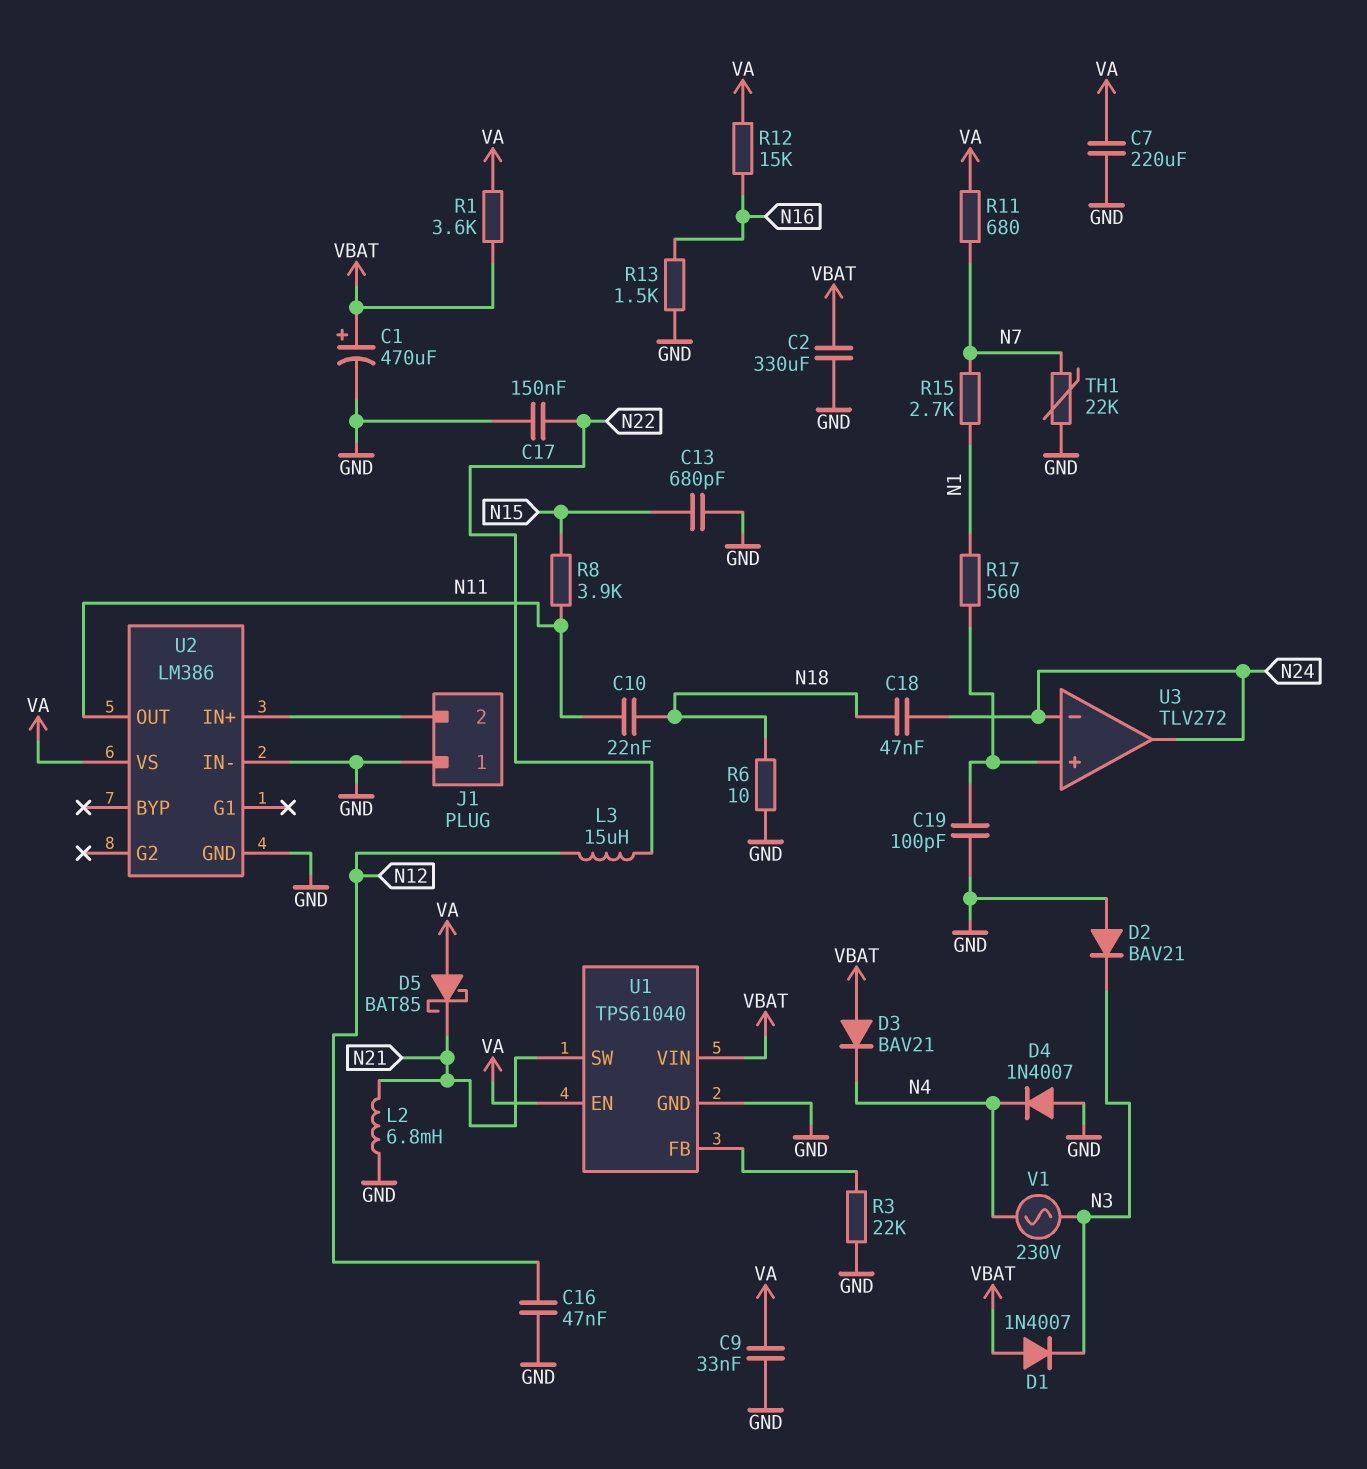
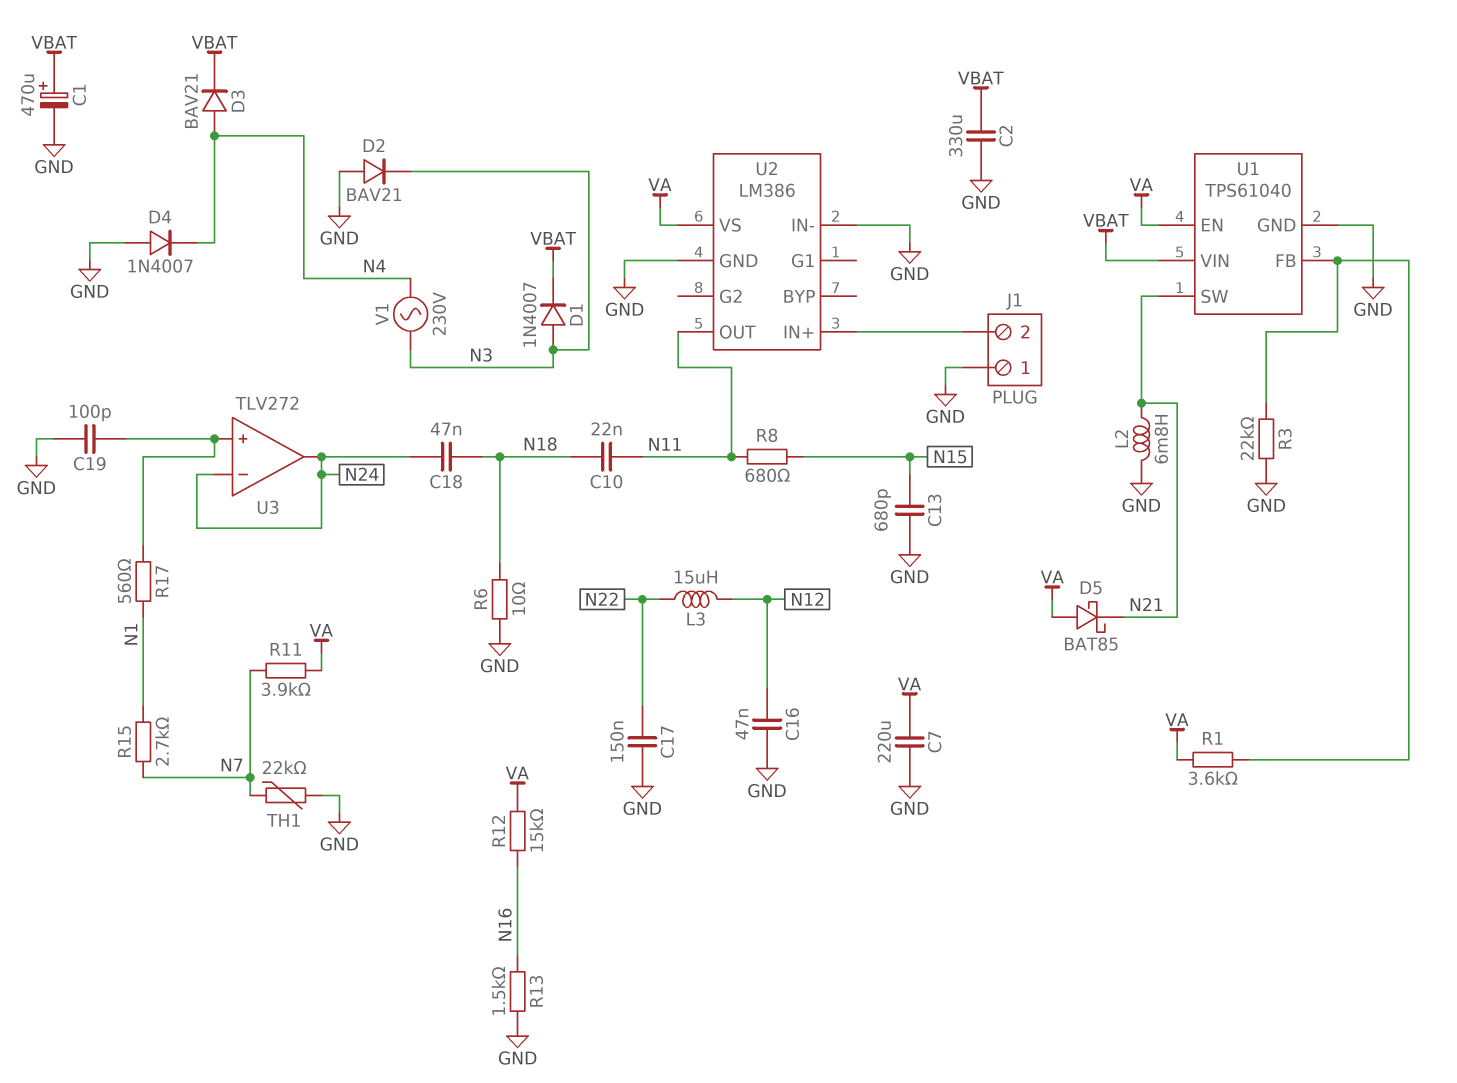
C9: 33nF (GND, VA) -> none
D1: diode 1N4007 (A VBAT, K N3) -> diode 1N4007 (A N3, K VBAT)
D3: diode BAV21 (A VBAT, K N4) -> diode BAV21 (A N4, K VBAT)
R1: 3.6k (VA, VBAT) -> 3.6k (U1/FB, VA)
R8: 3.9k (N11, N15) -> 680 (N11, N15)
R11: 680 (N7, VA) -> 3.9k (N7, VA)

